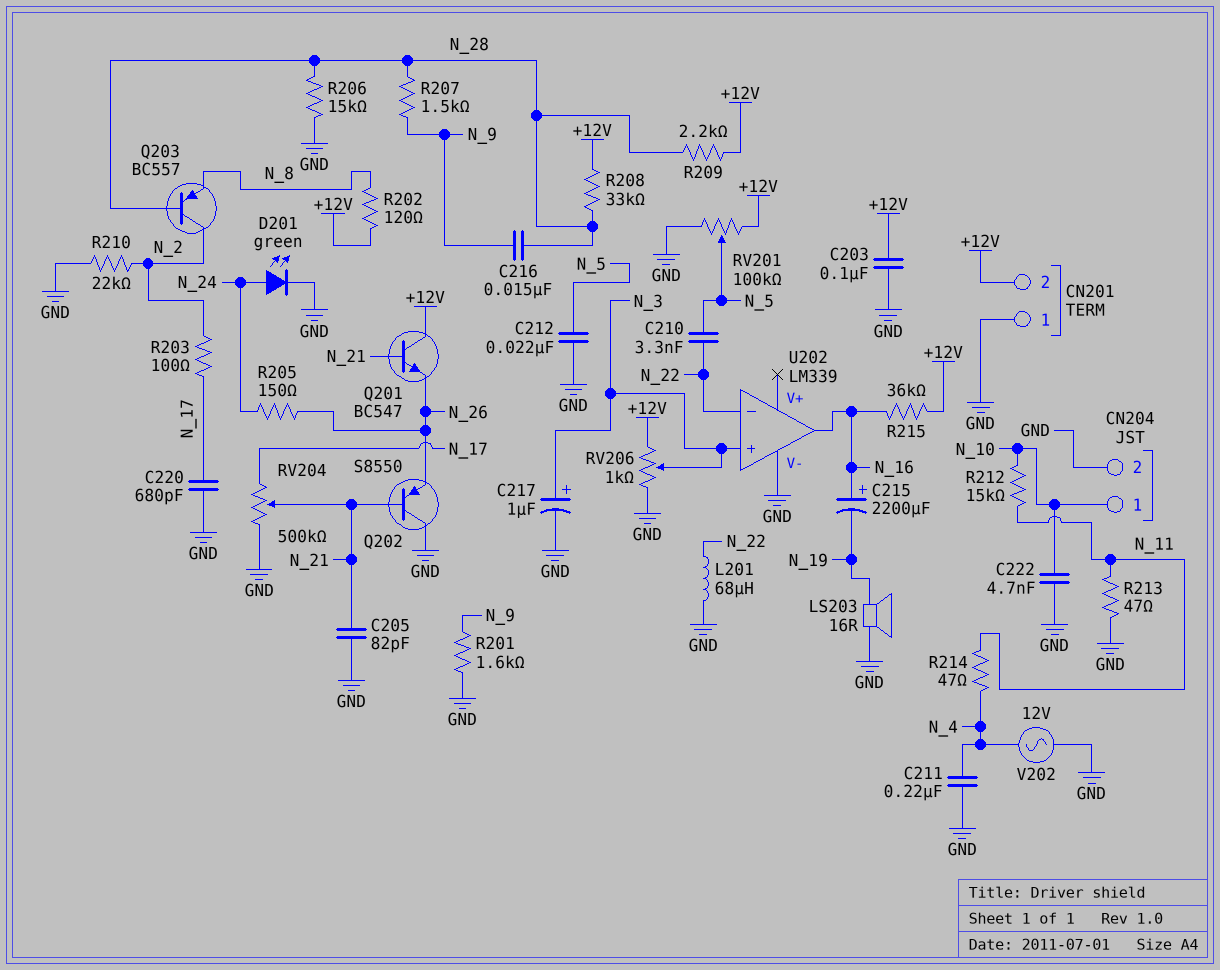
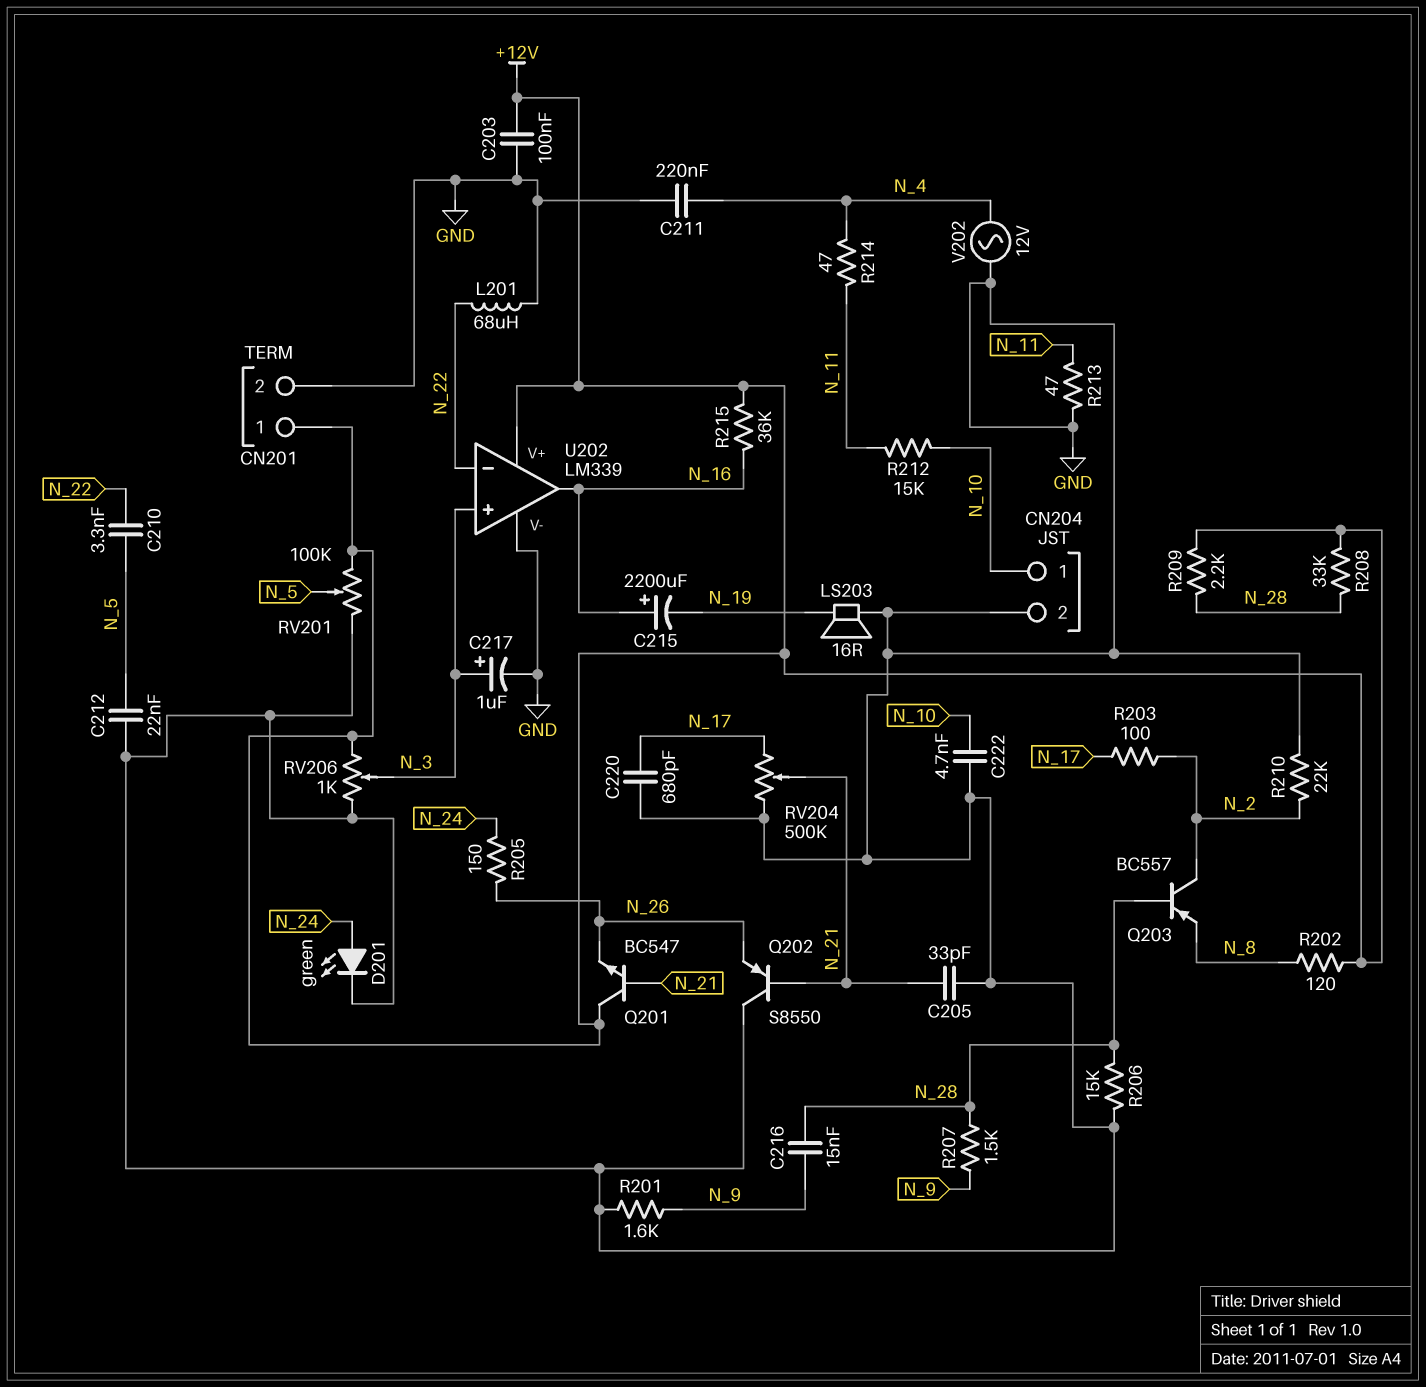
C205: 82pF (GND, N_21) -> 33pF (GND, N_21)
CN201 pin 1: GND -> +12V
CN201 pin 2: +12V -> GND
U202 pin V+: none -> +12V

